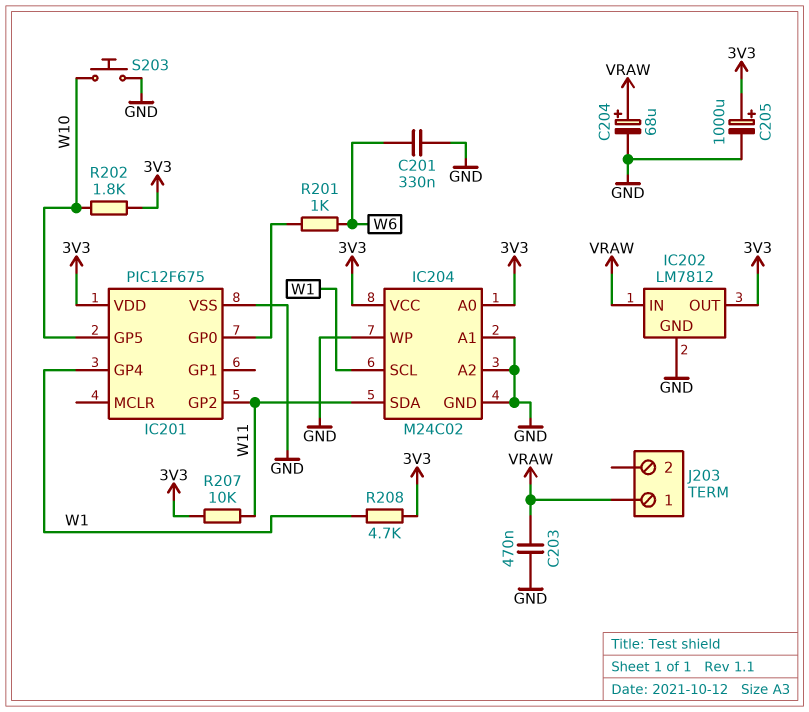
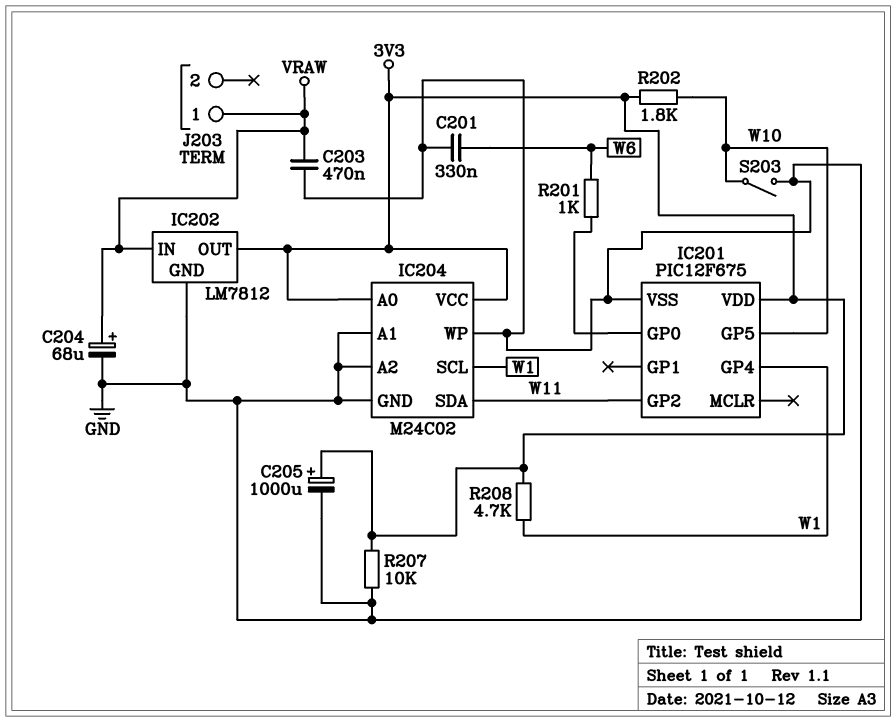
R207: 10k (3V3, W11) -> 10k (3V3, GND)
S203: button (GND, W10) -> switch (GND, W10)

